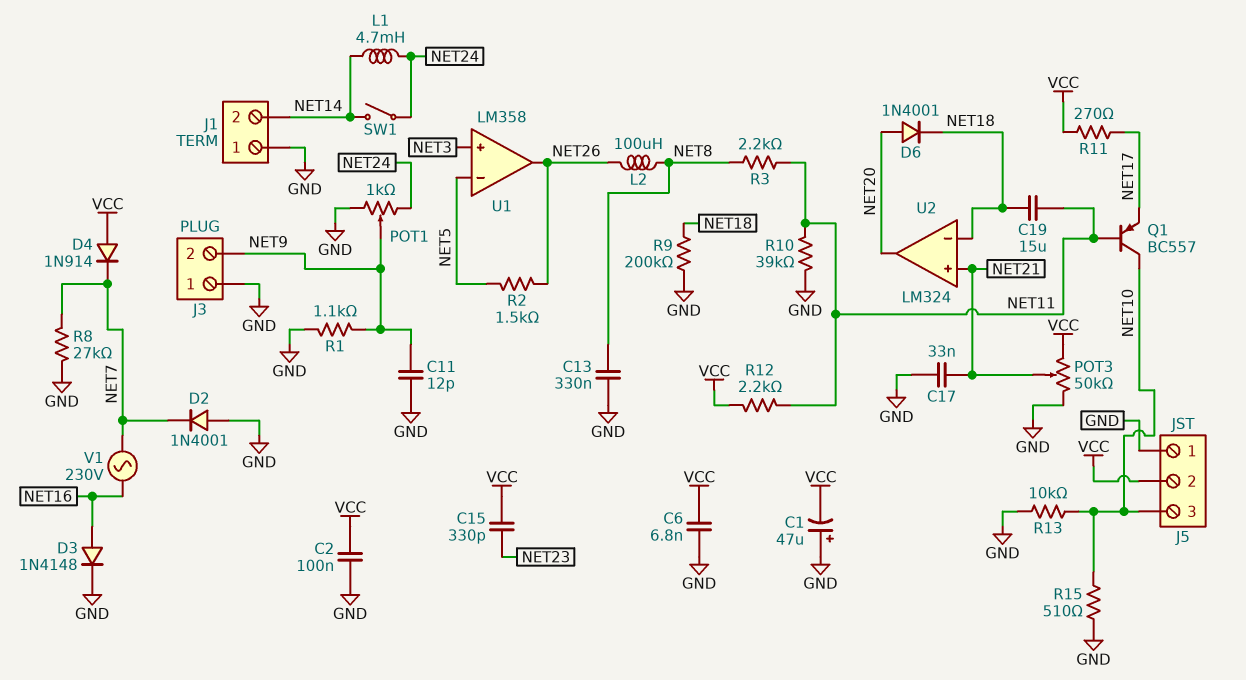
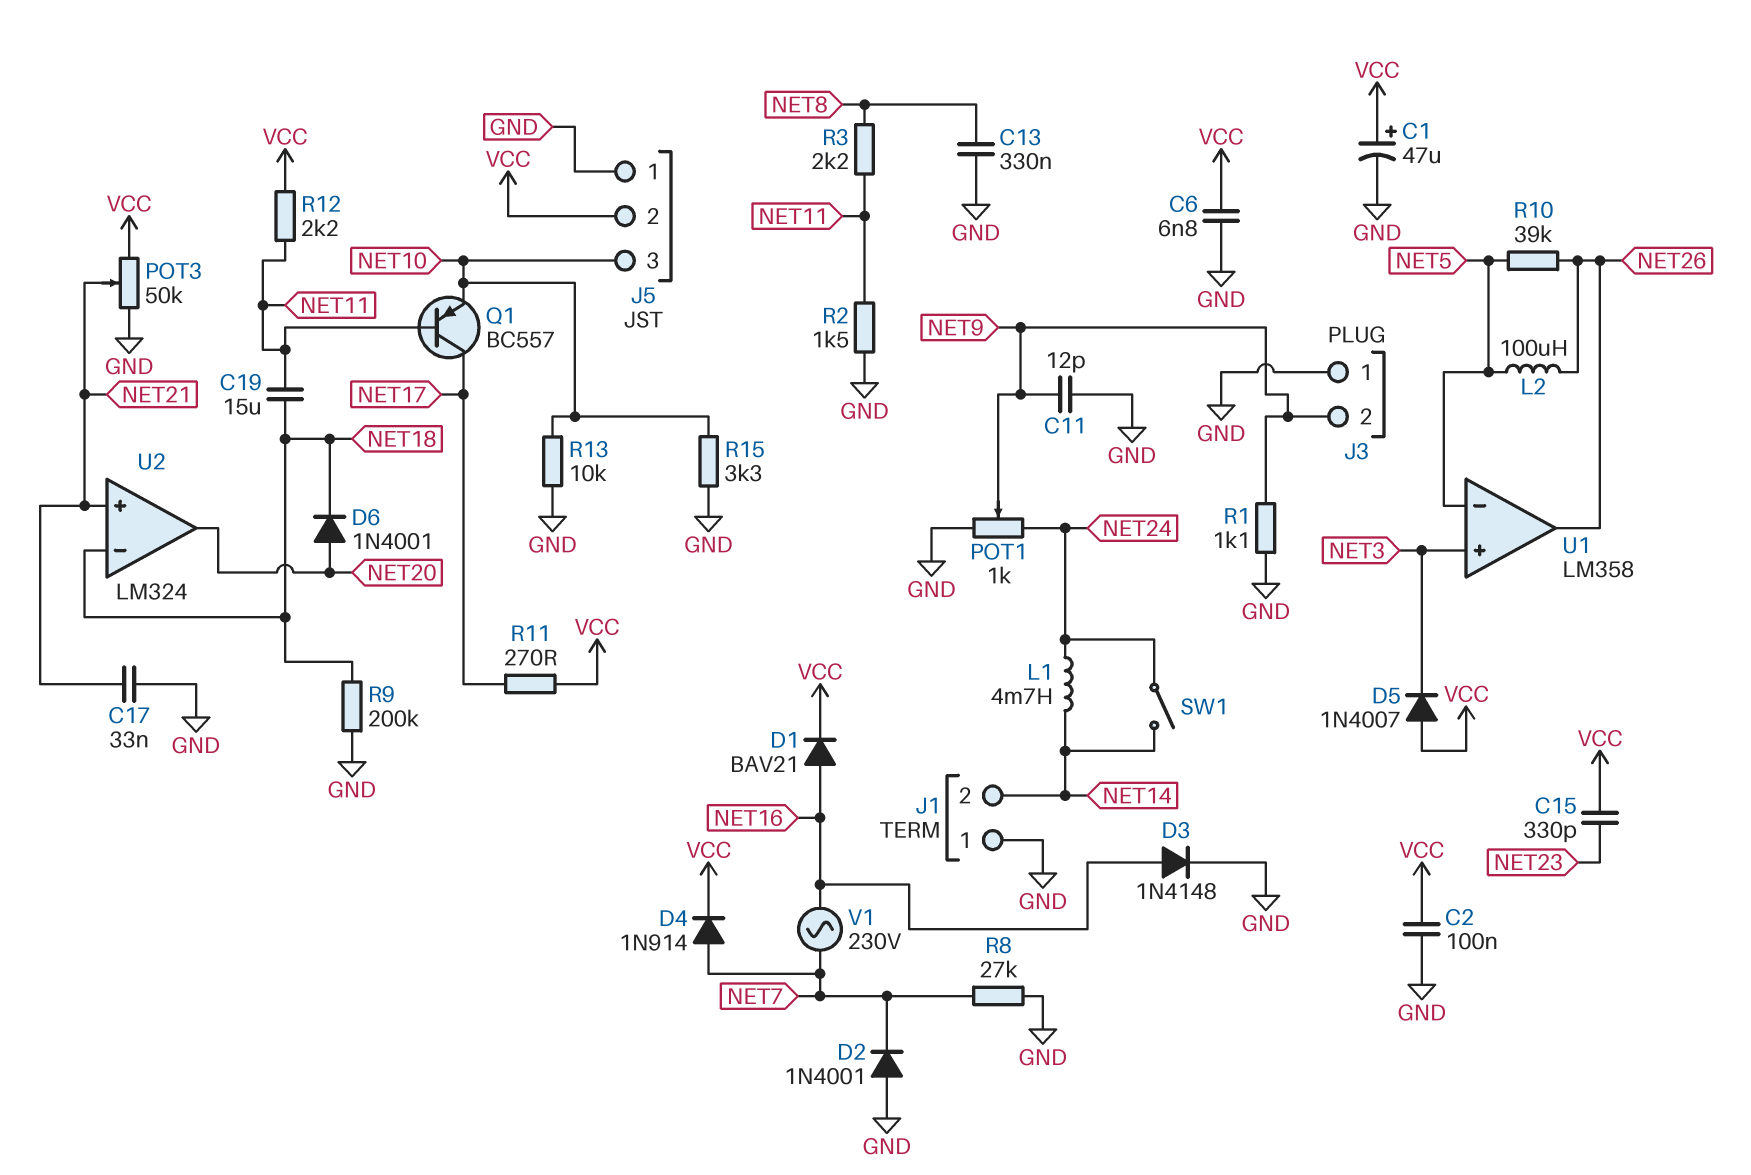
C1: 47uF (plus GND, minus VCC) -> 47uF (plus VCC, minus GND)
D1: none -> diode BAV21 (A NET16, K VCC)
D4: diode 1N914 (A VCC, K NET7) -> diode 1N914 (A NET7, K VCC)
D5: none -> diode 1N4007 (A VCC, K NET3)
L2: 100uH (NET8, NET26) -> 100uH (NET5, NET26)
Q1: PNP BC557 (B NET11, C NET10, E NET17) -> PNP BC557 (B NET11, C NET17, E NET10)
R2: 1.5k (NET5, NET26) -> 1.5k (GND, NET11)
R10: 39k (GND, NET11) -> 39k (NET5, NET26)
R15: 510 (GND, NET10) -> 3.3k (GND, NET10)

